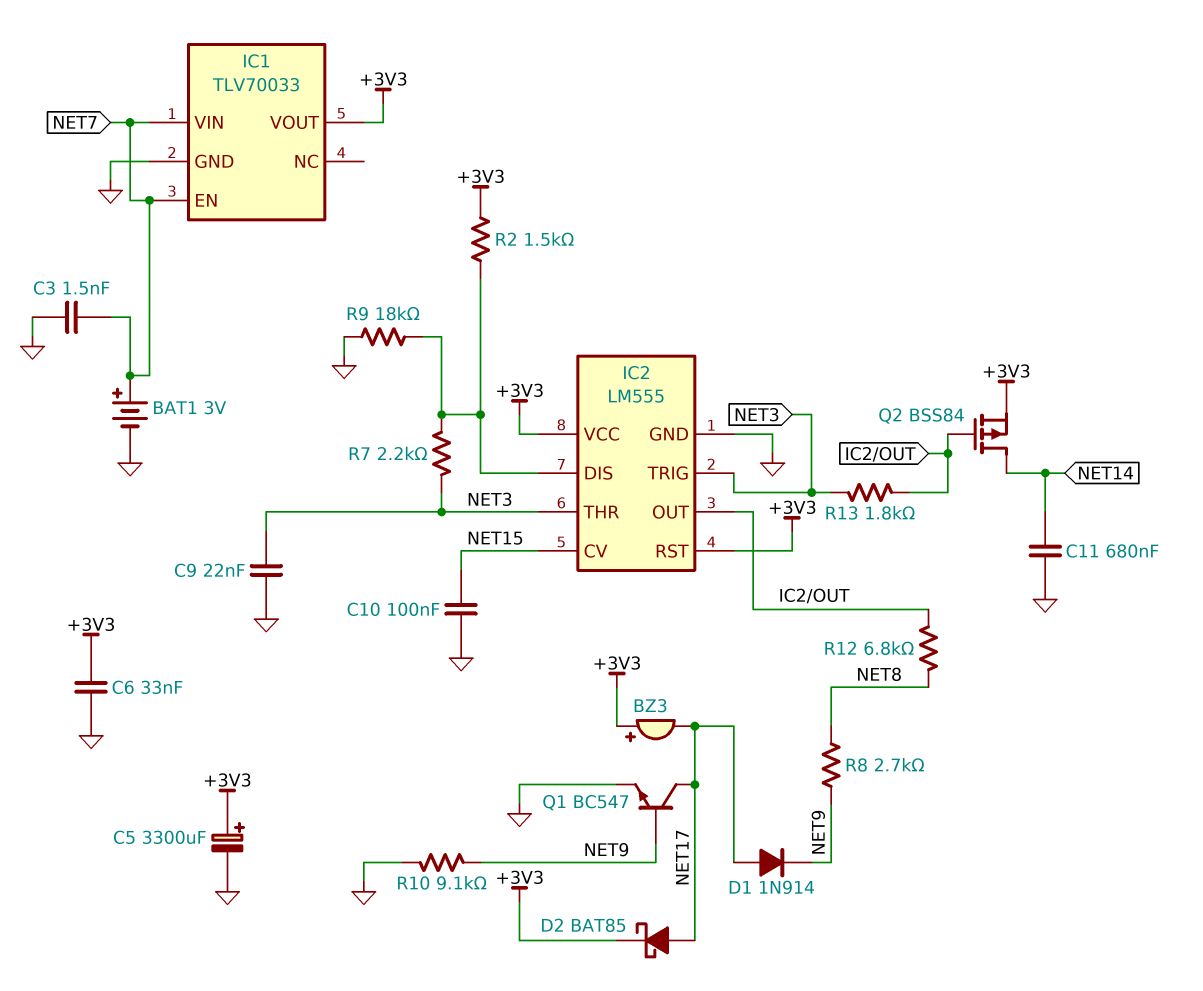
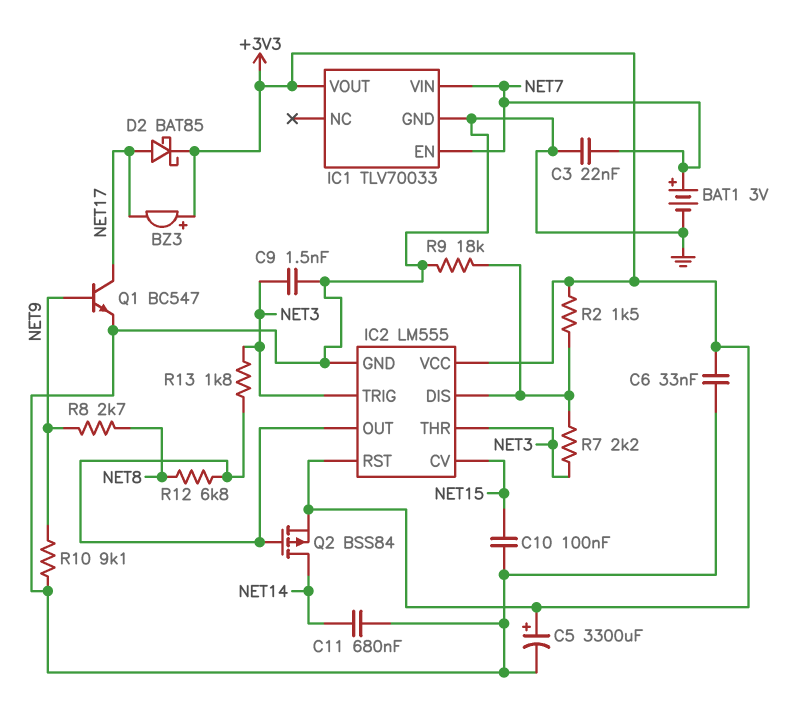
C3: 1.5nF (GND, NET7) -> 22nF (GND, NET7)
C9: 22nF (GND, NET3) -> 1.5nF (GND, NET3)
D1: diode 1N914 (A NET17, K NET9) -> none

